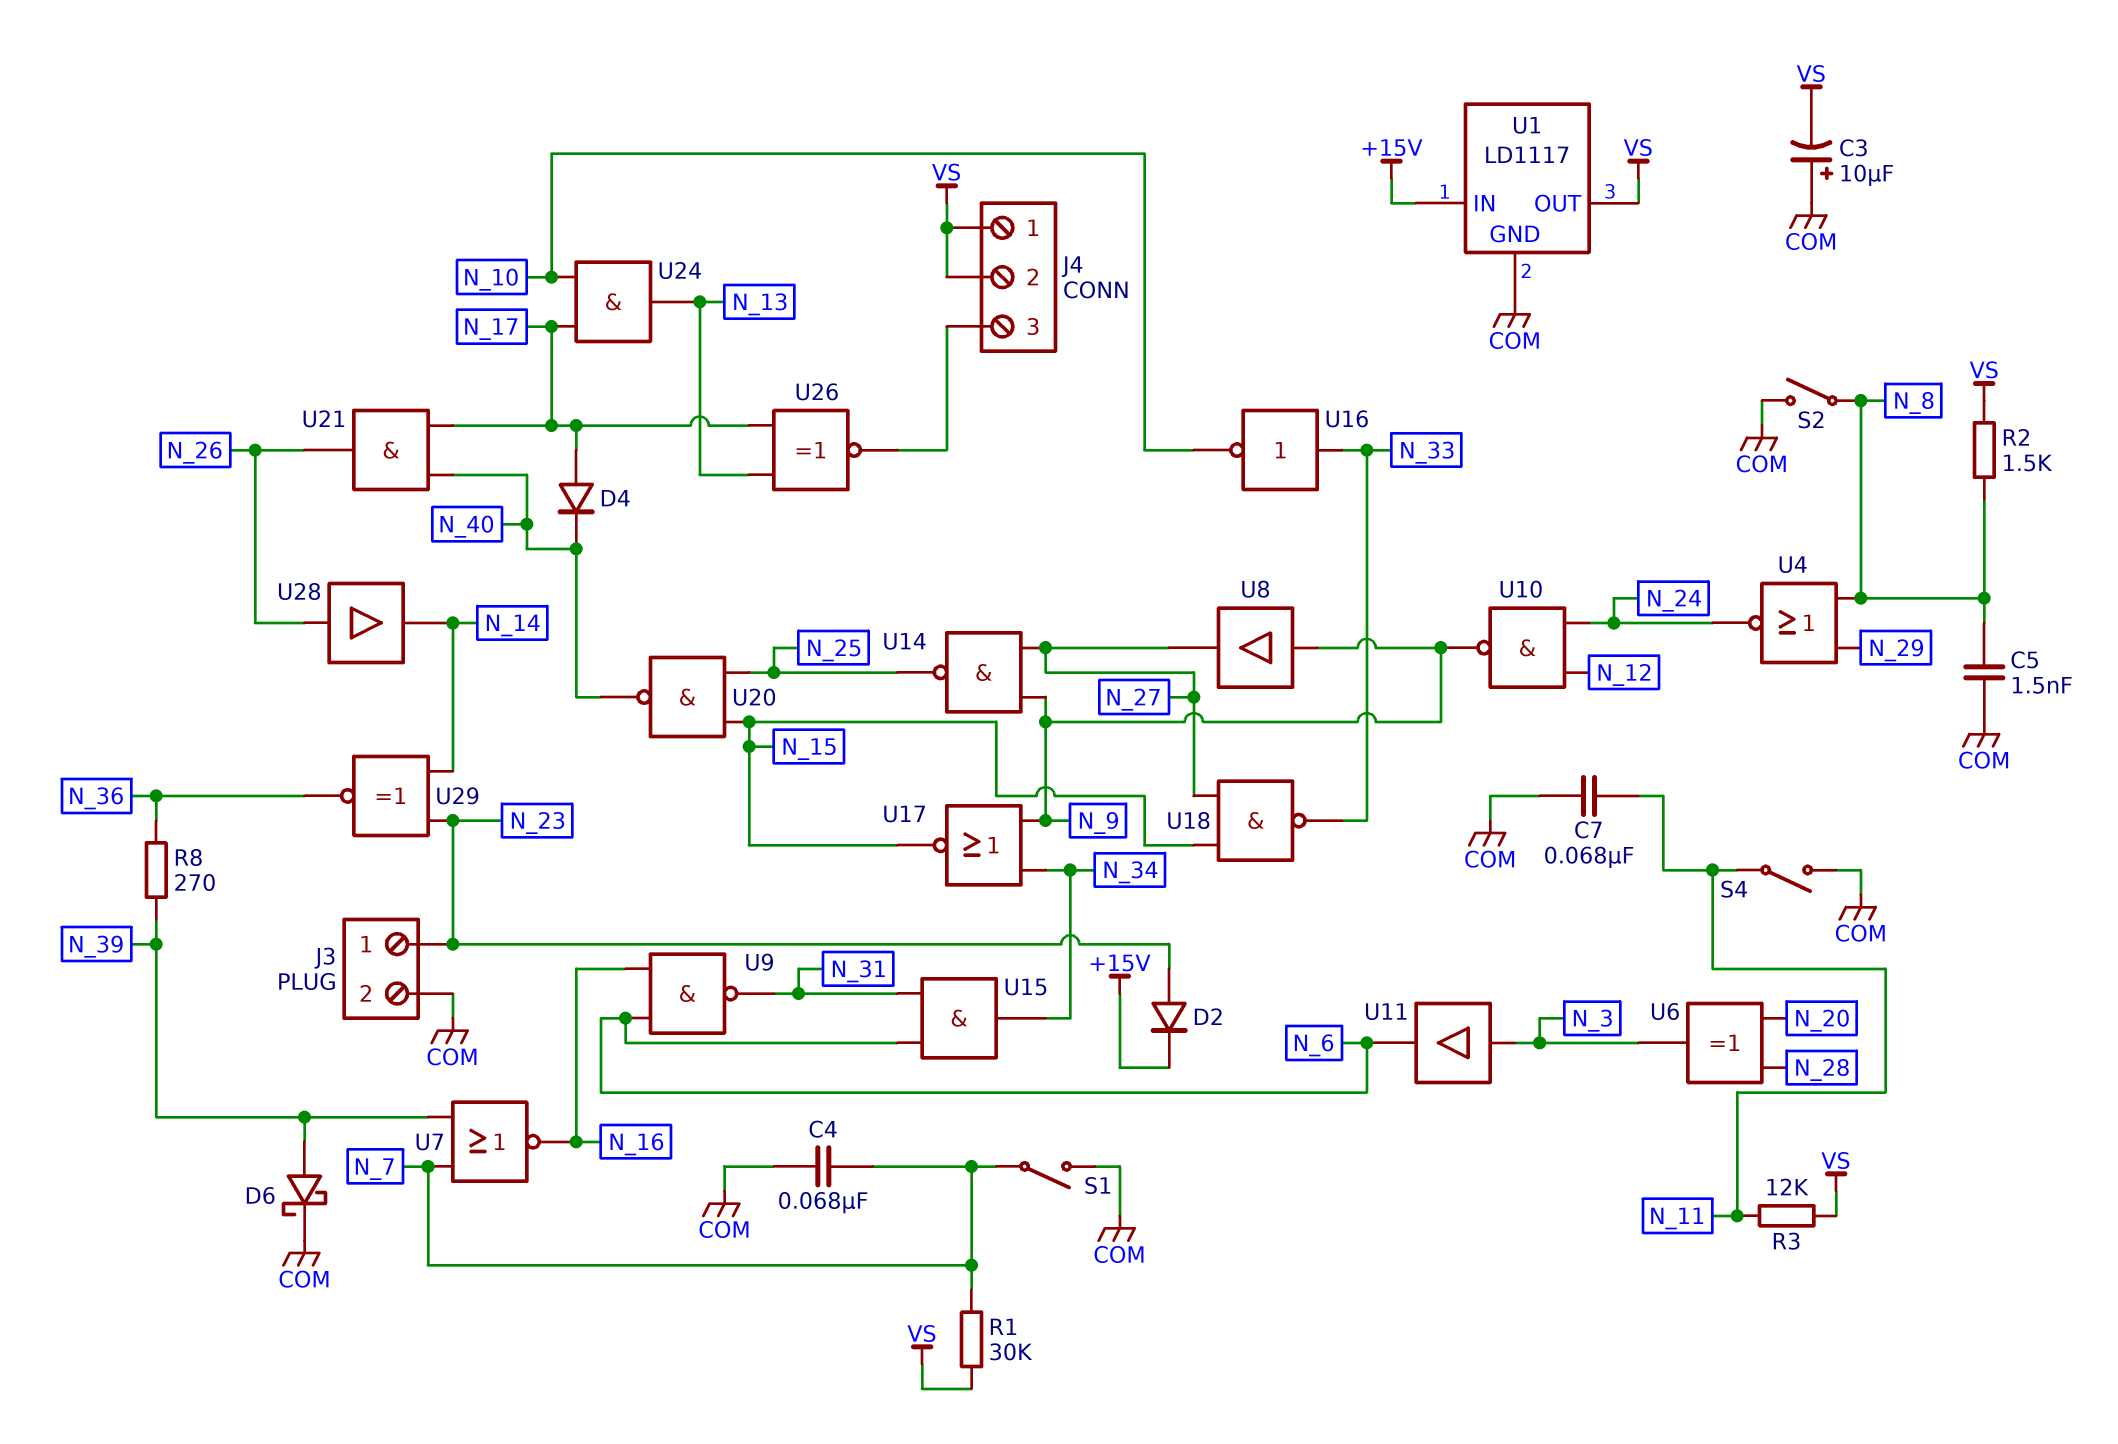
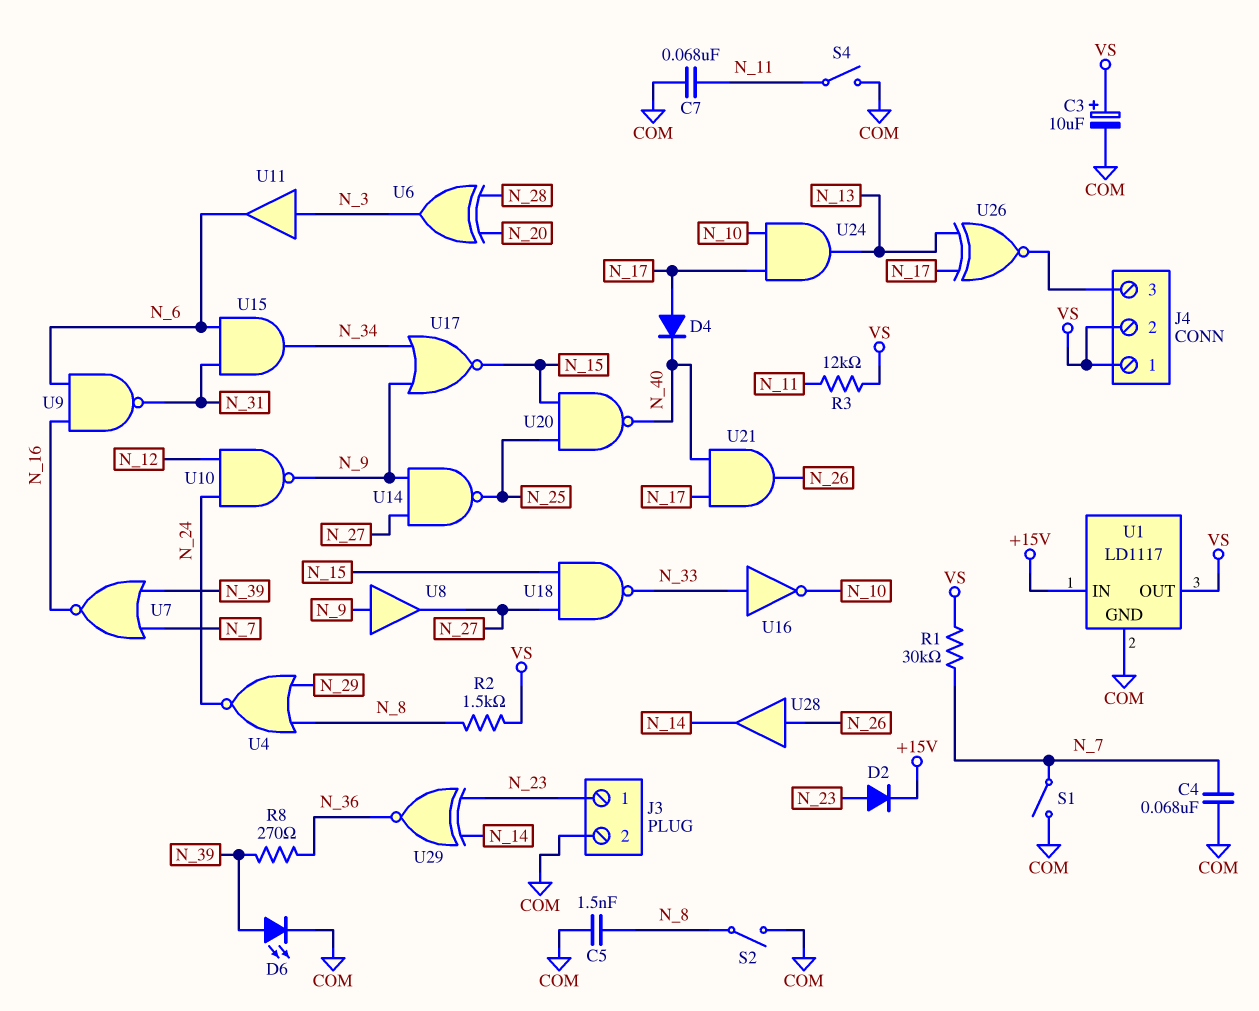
C3: 10uF (plus COM, minus VS) -> 10uF (plus VS, minus COM)
D6: schottky (A N_39, K COM) -> LED (A N_39, K COM)

